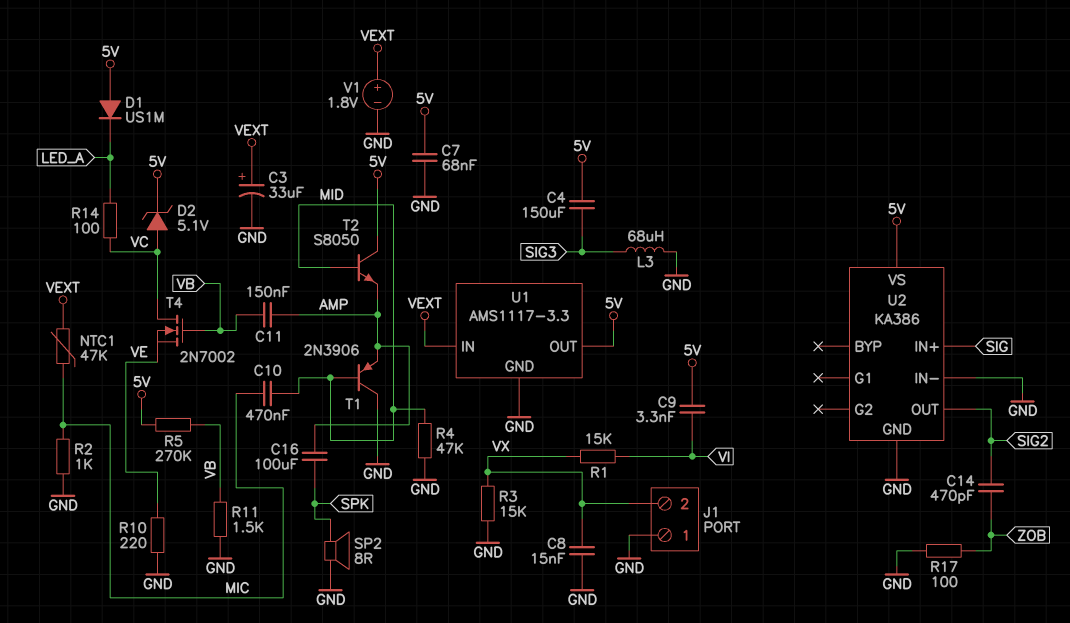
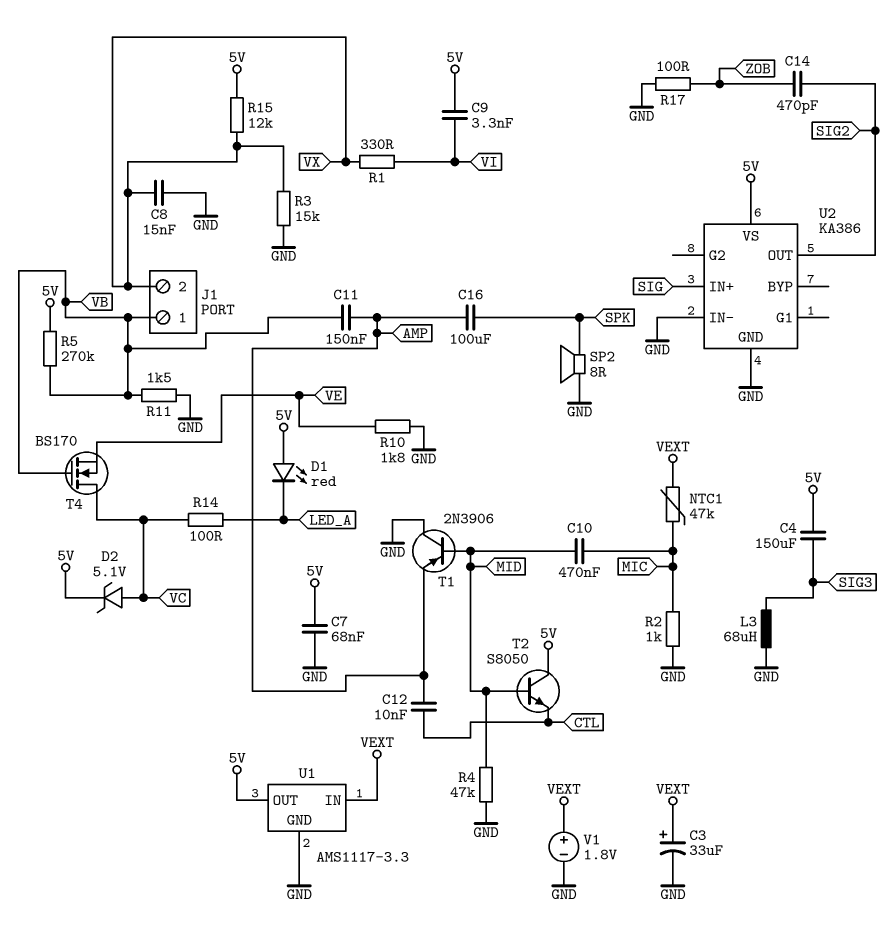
C12: none -> 10nF (AMP, CTL)
D1: diode US1M (A 5V, K LED_A) -> LED red (A 5V, K LED_A)
J1 pin 1: GND -> VB
R1: 15k (VI, VX) -> 330 (VI, VX)
R10: 220 (GND, VE) -> 1.8k (GND, VE)
R15: none -> 12k (5V, VX)
T2: NPN S8050 (B MID, C 5V, E AMP) -> NPN S8050 (B MID, C 5V, E CTL)
T4: NMOS 2N7002 (G VB, D VC, S VE) -> NMOS BS170 (G VB, D VC, S VE)

